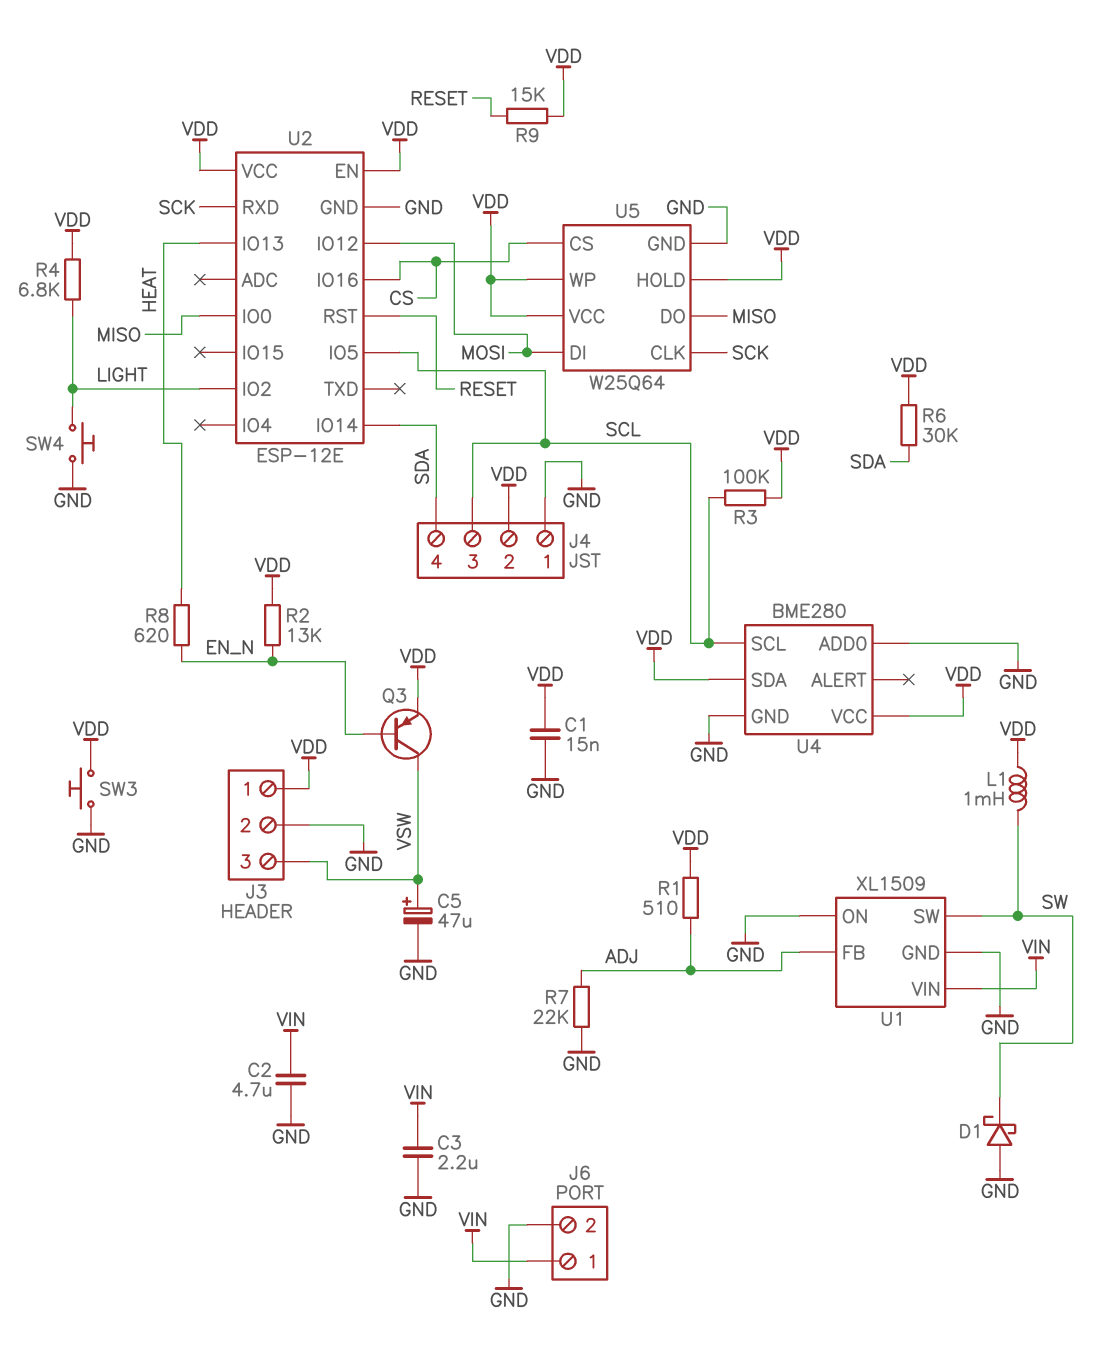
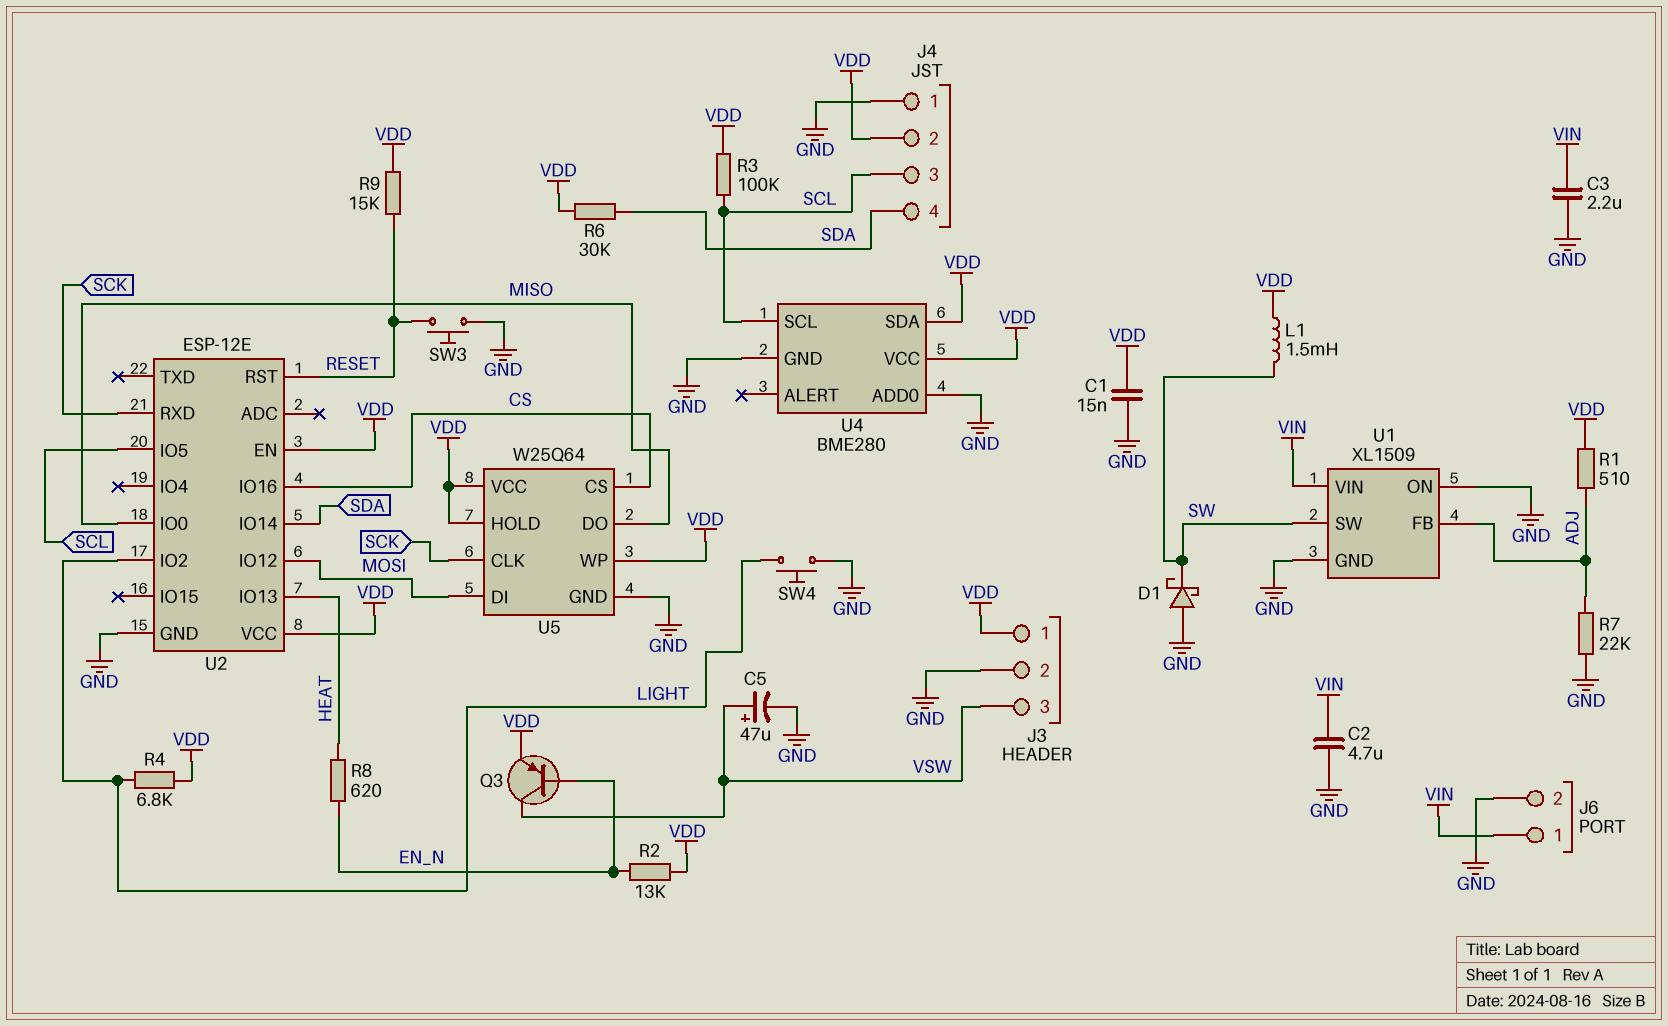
L1: 1mH (SW, VDD) -> 1.5mH (SW, VDD)
SW3: button (GND, VDD) -> button (GND, RESET)

